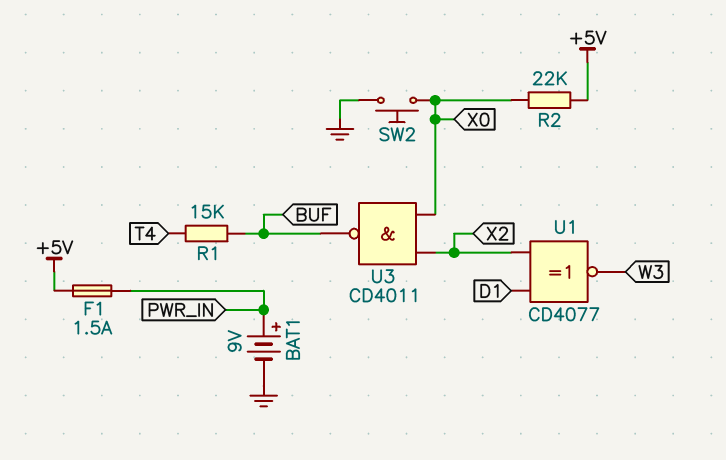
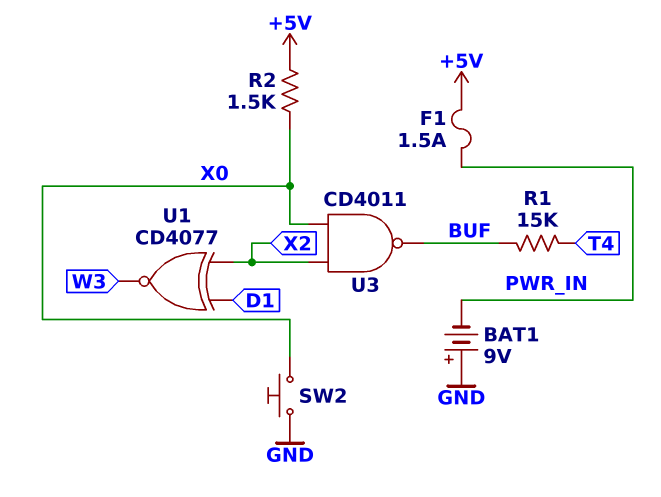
BAT1: 9V (plus PWR_IN, minus GND) -> 9V (plus GND, minus PWR_IN)
R2: 22k (+5V, X0) -> 1.5k (+5V, X0)

